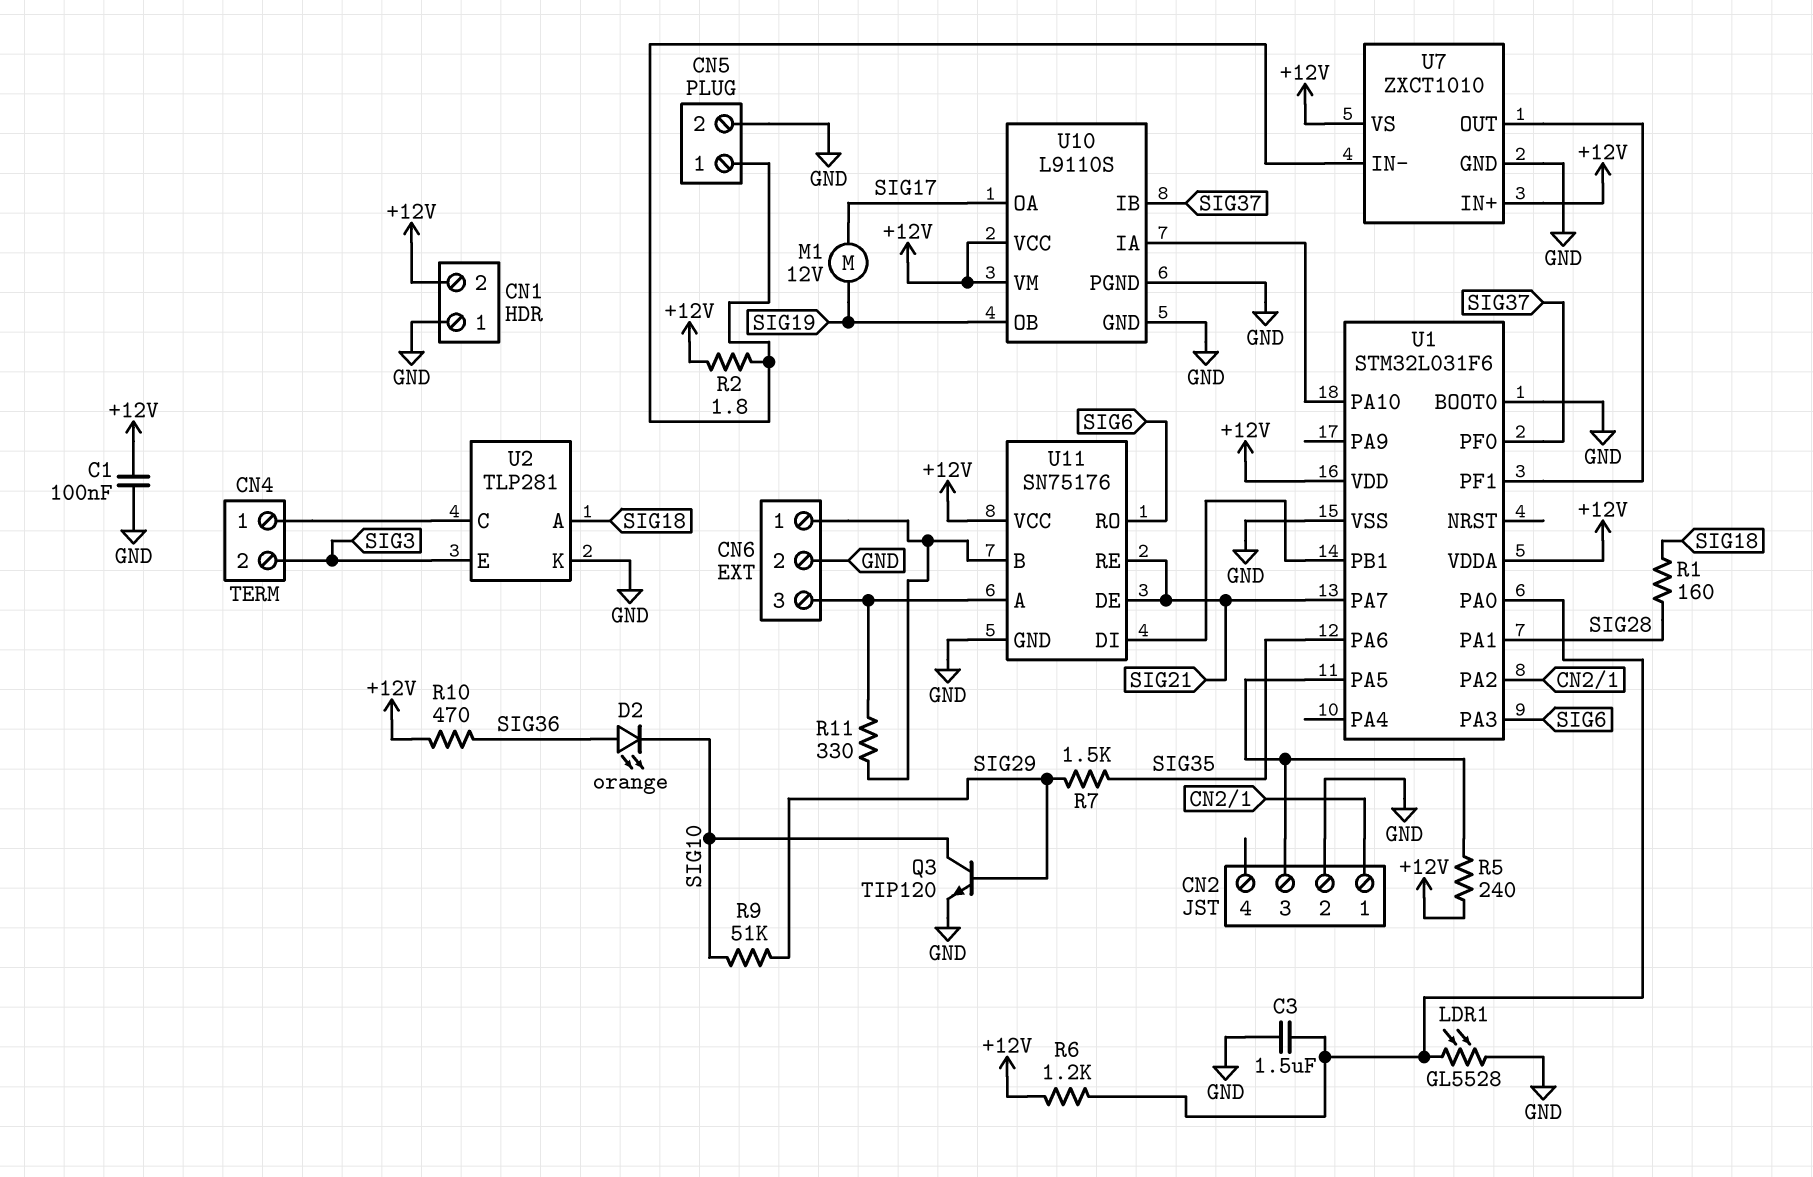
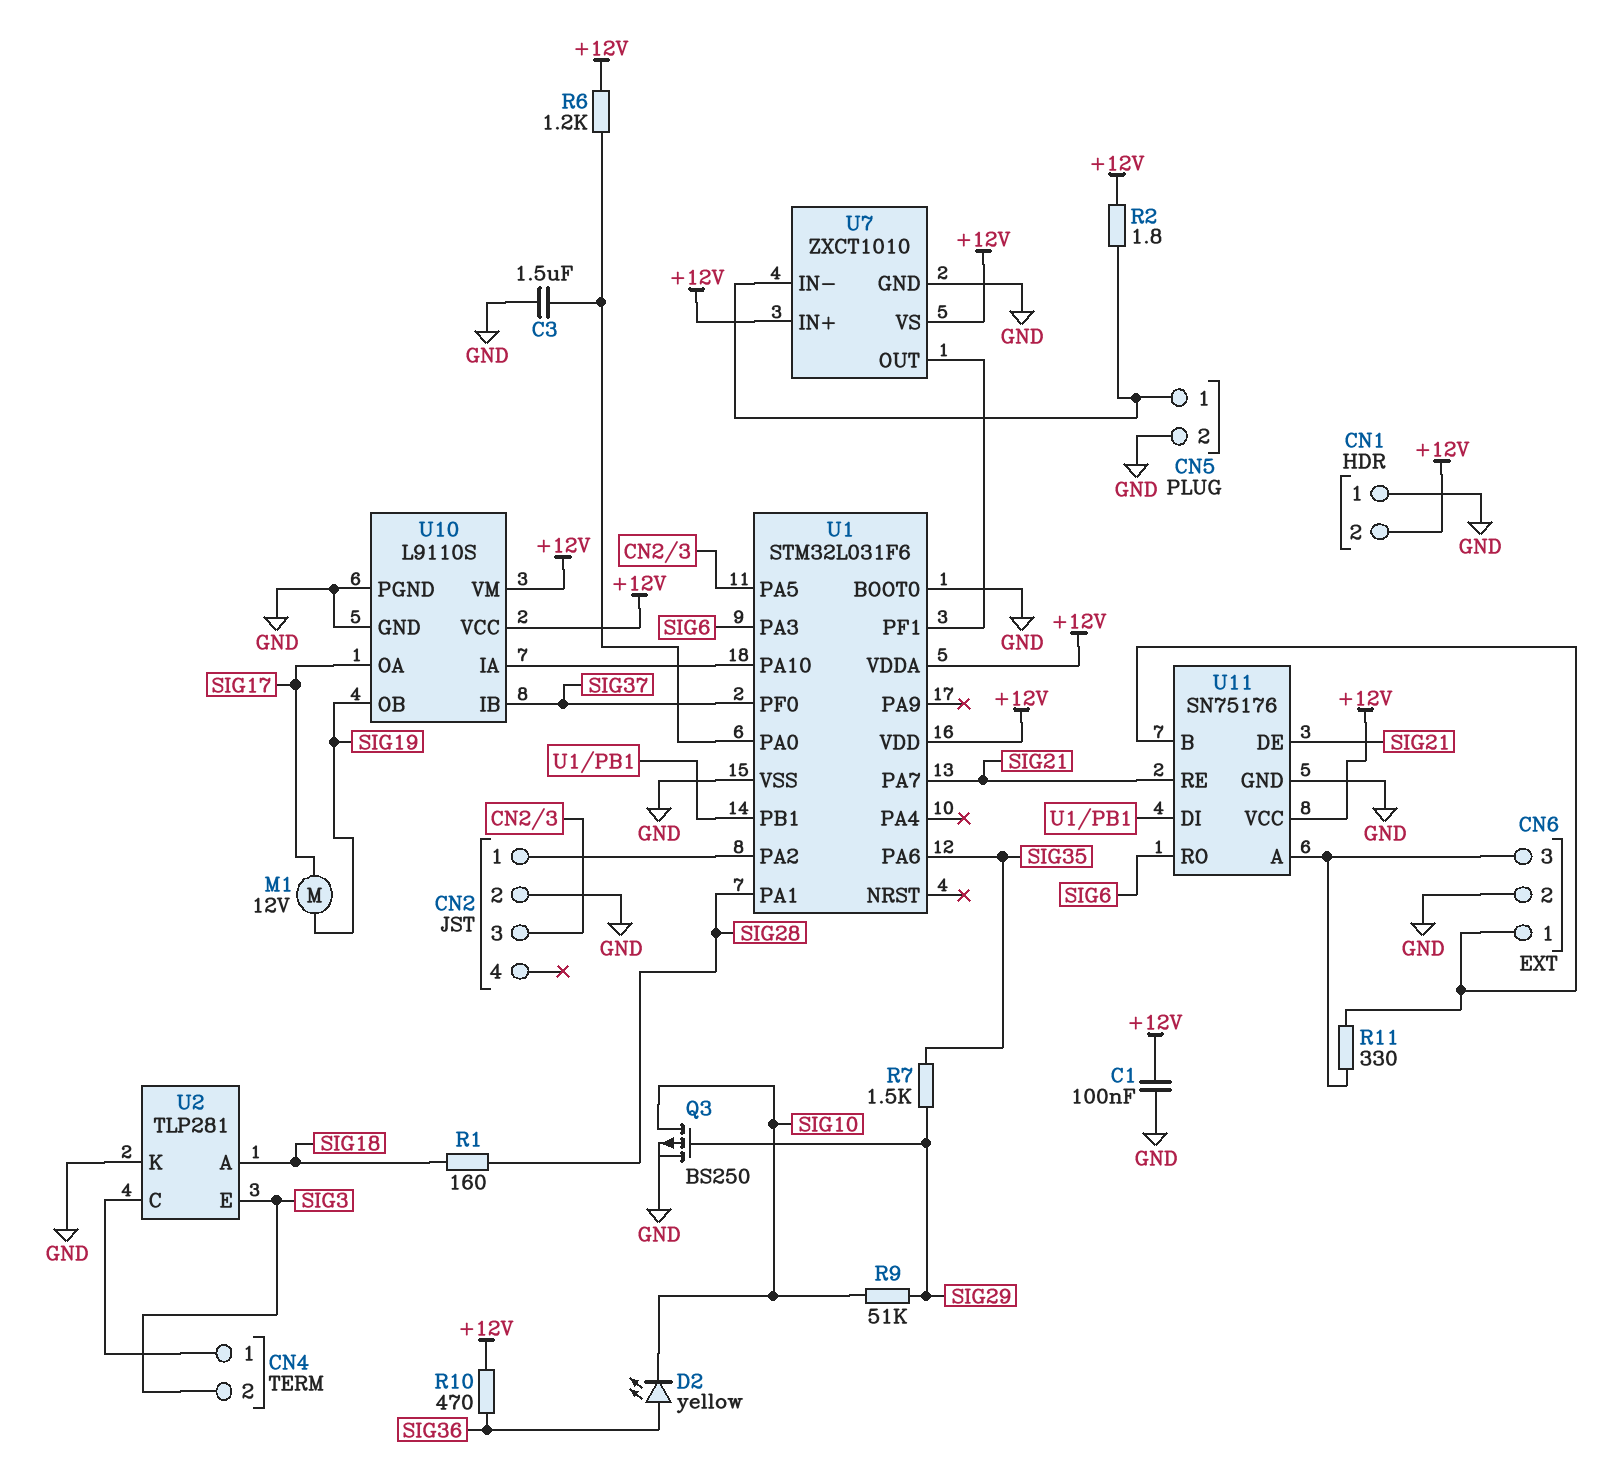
D2: LED orange (A SIG36, K SIG10) -> LED yellow (A SIG36, K SIG10)
LDR1: GL5528 (GND, U1/PA0) -> none
Q3: NPN TIP120 (B SIG29, C SIG10, E GND) -> PMOS BS250 (G SIG29, D SIG10, S GND)
R5: 240 (+12V, CN2/3) -> none

